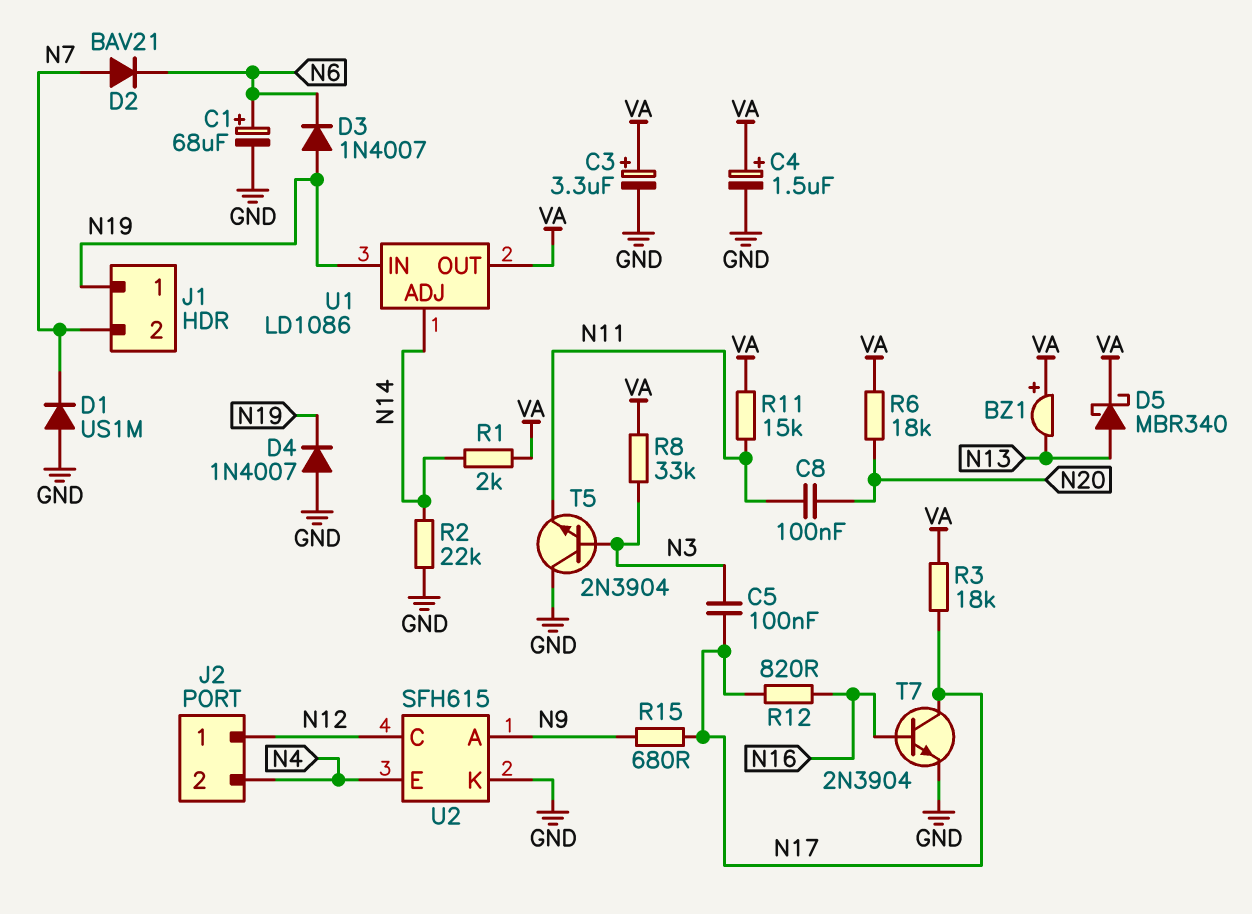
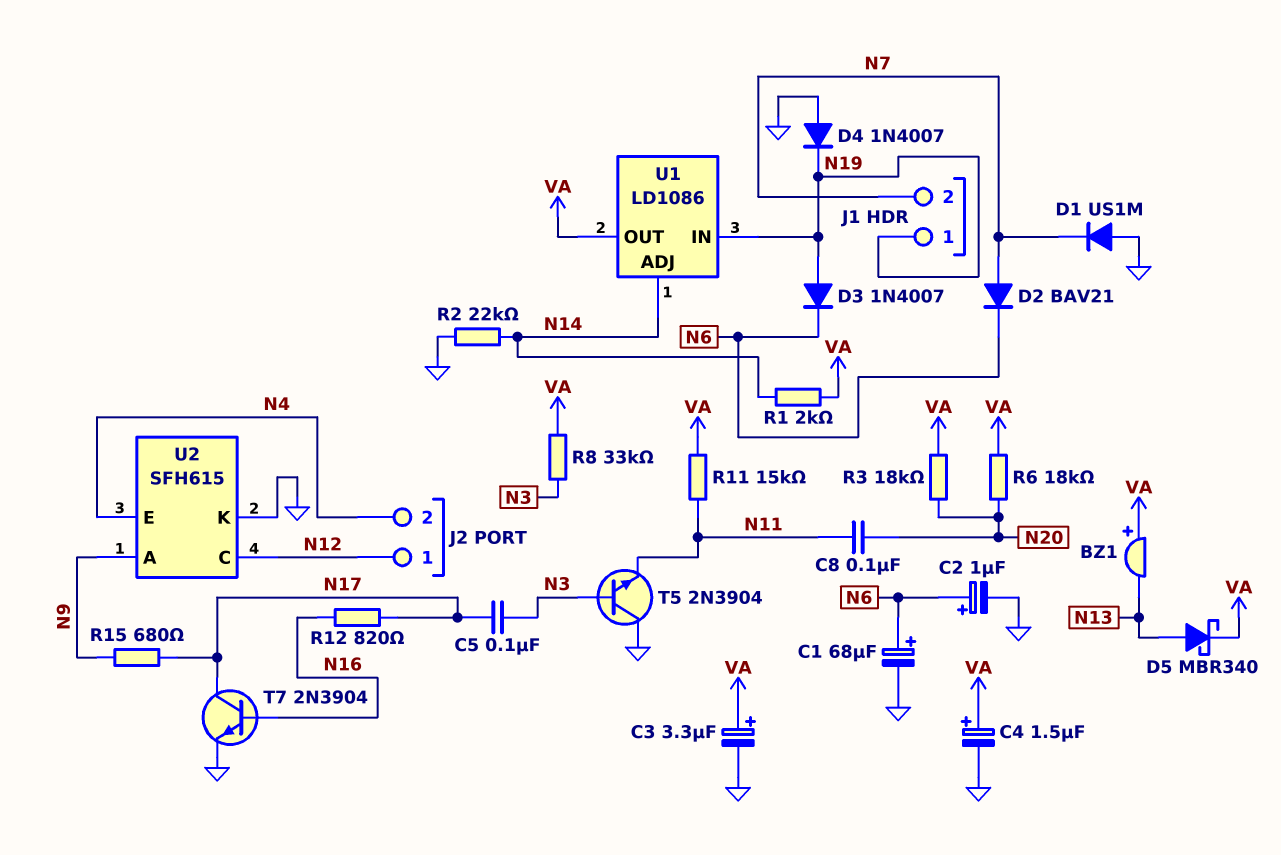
C2: none -> 1uF (plus N6, minus GND)
R3: 18k (N17, VA) -> 18k (N20, VA)

